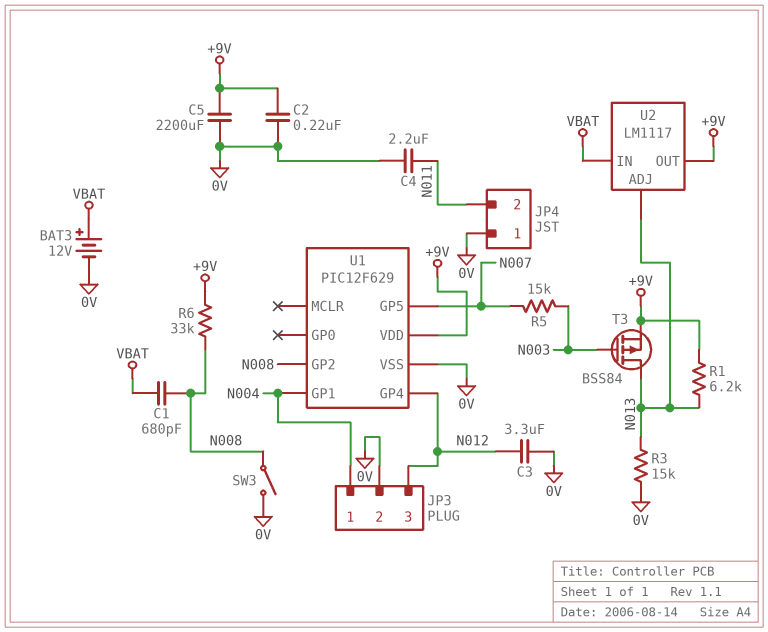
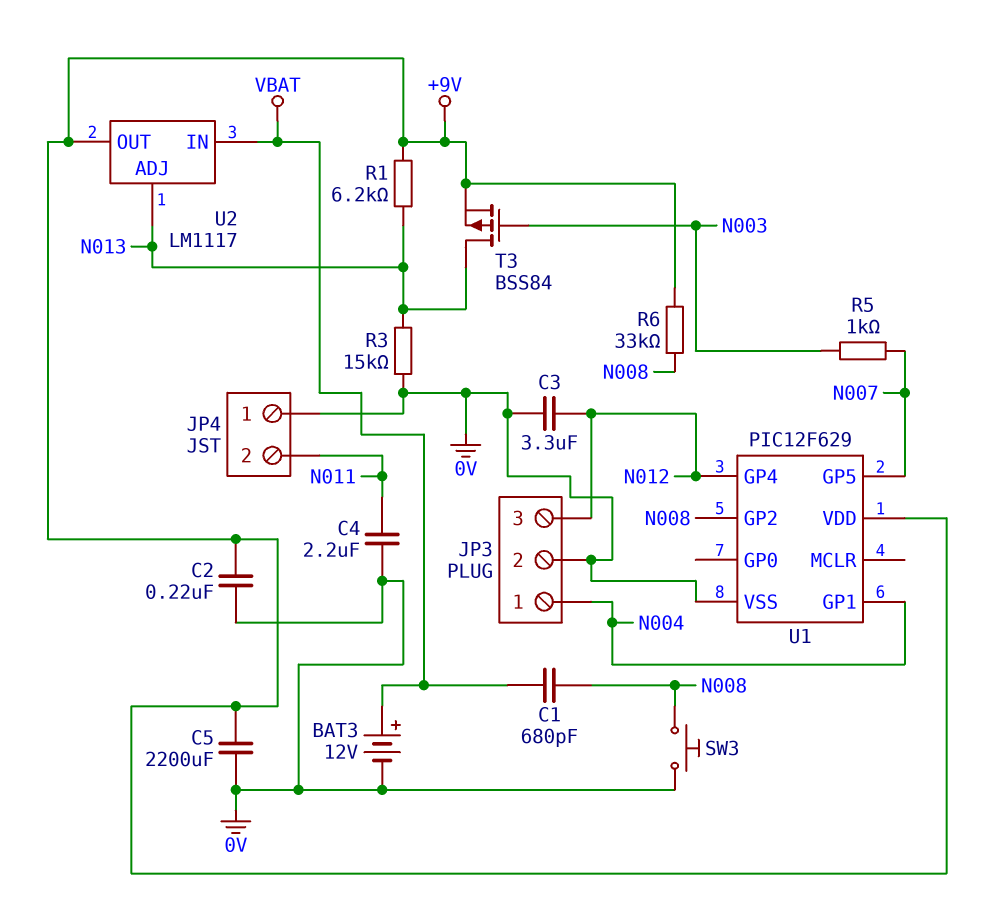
R5: 15k (N003, N007) -> 1k (N003, N007)
SW3: switch (0V, N008) -> button (0V, N008)

